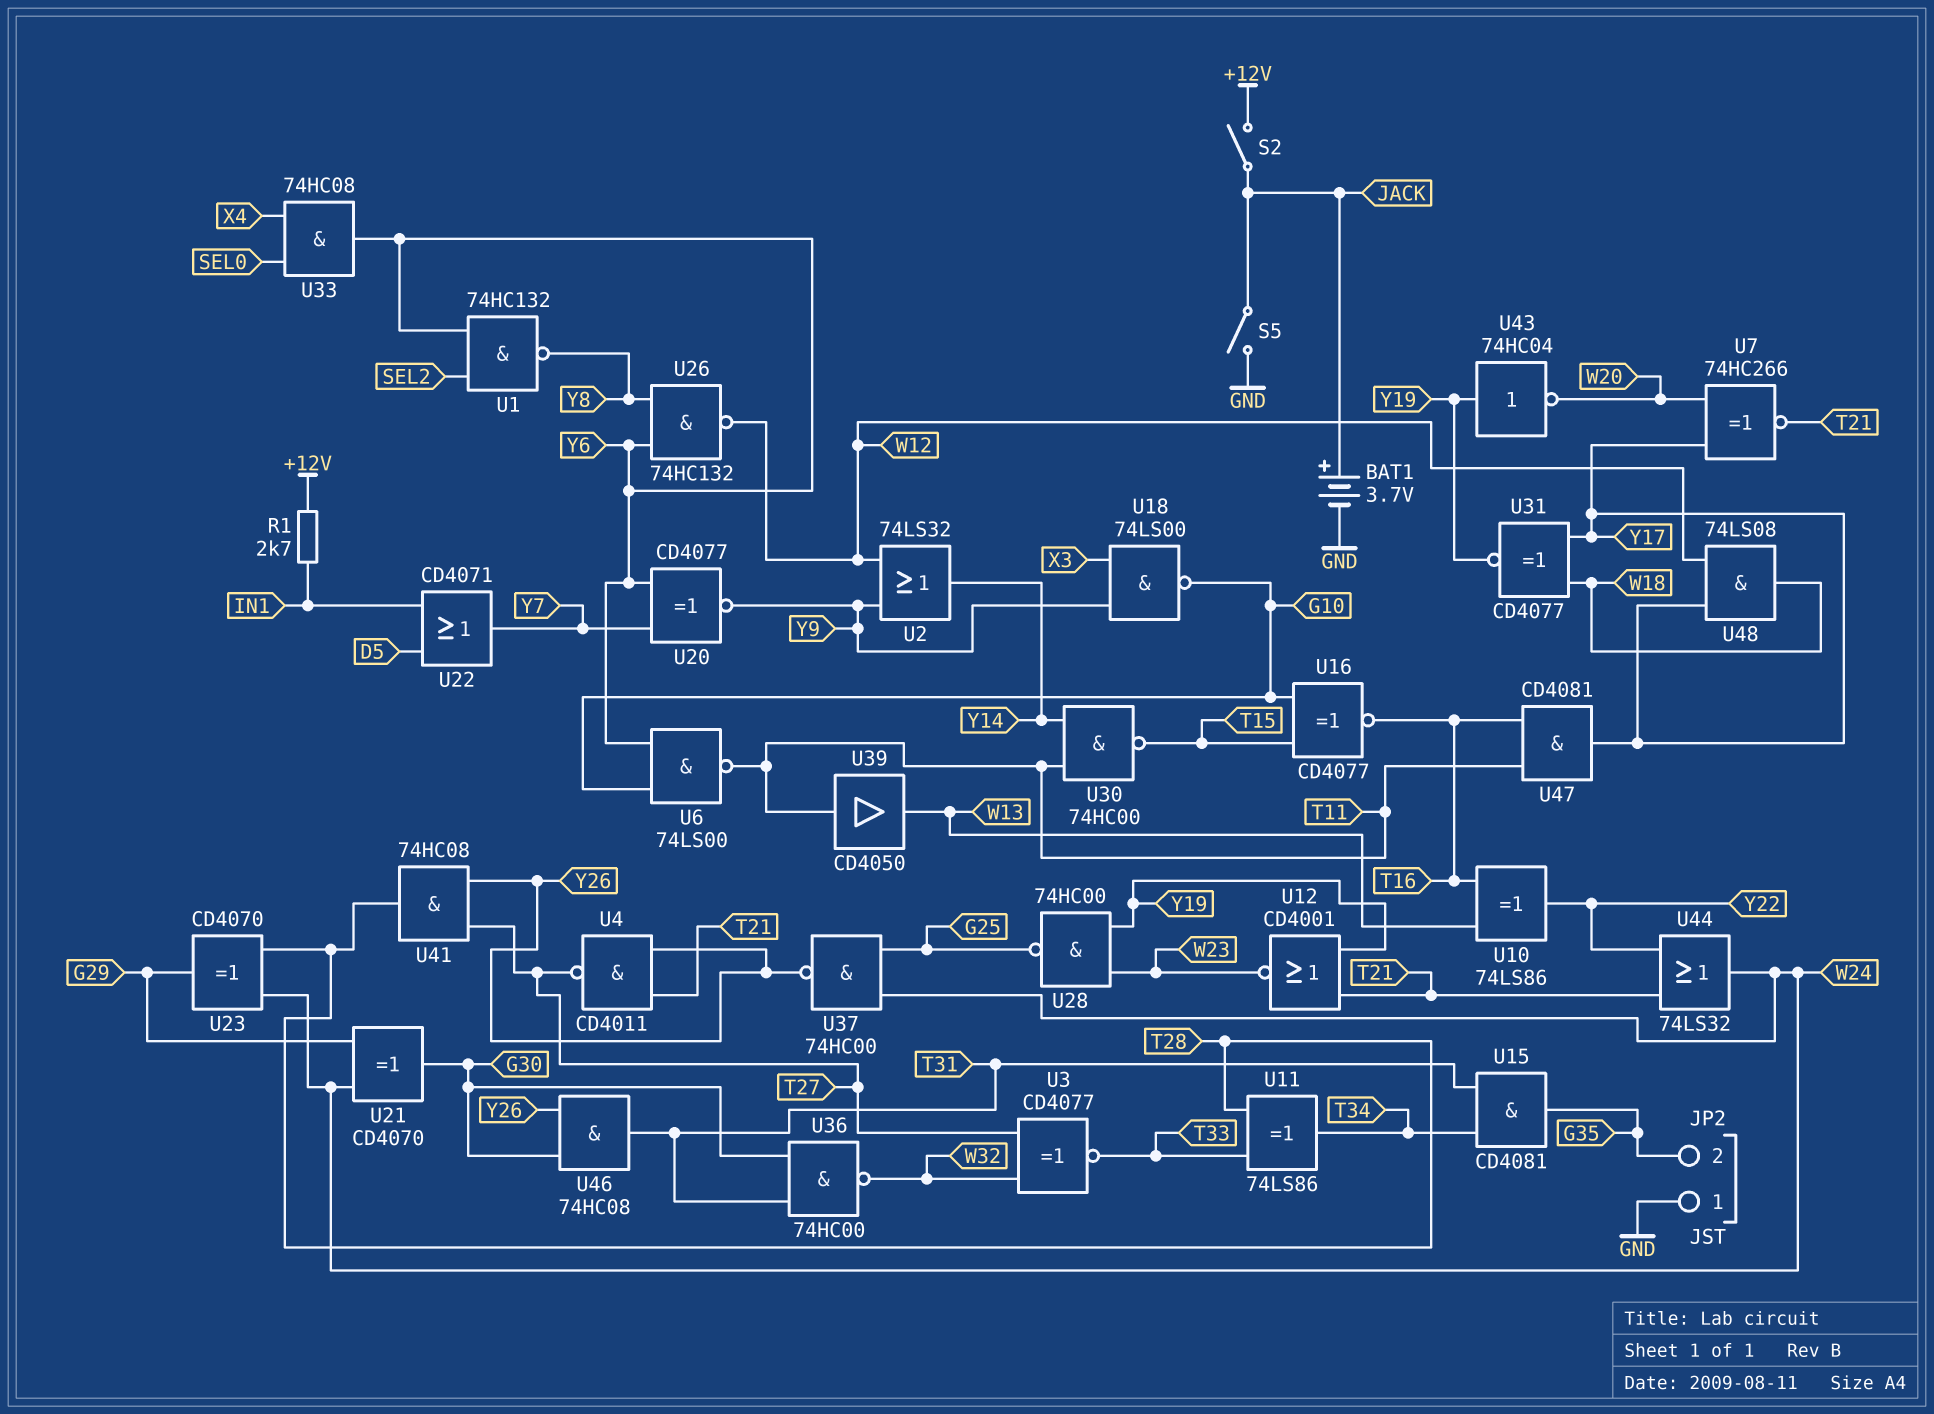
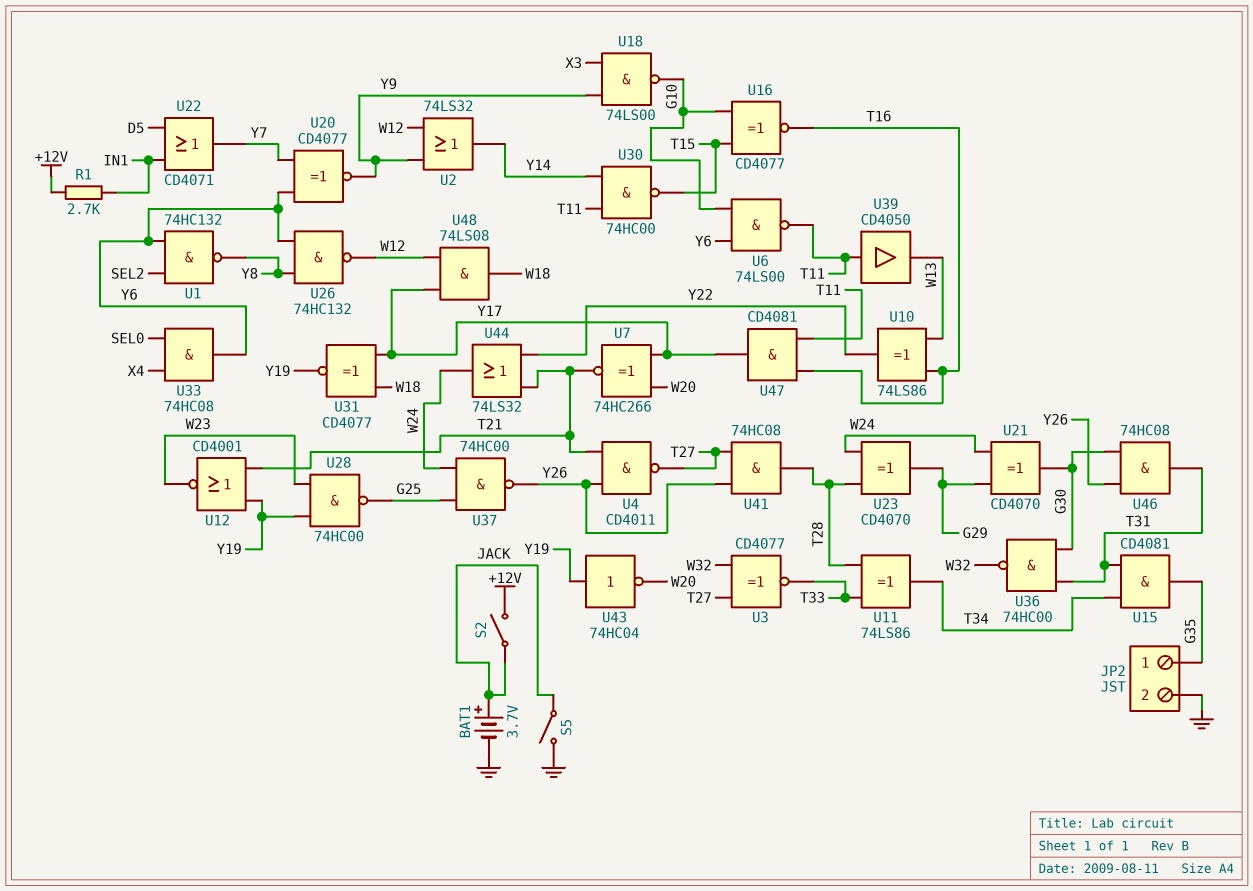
JP2 pin 1: GND -> G35
JP2 pin 2: G35 -> GND

